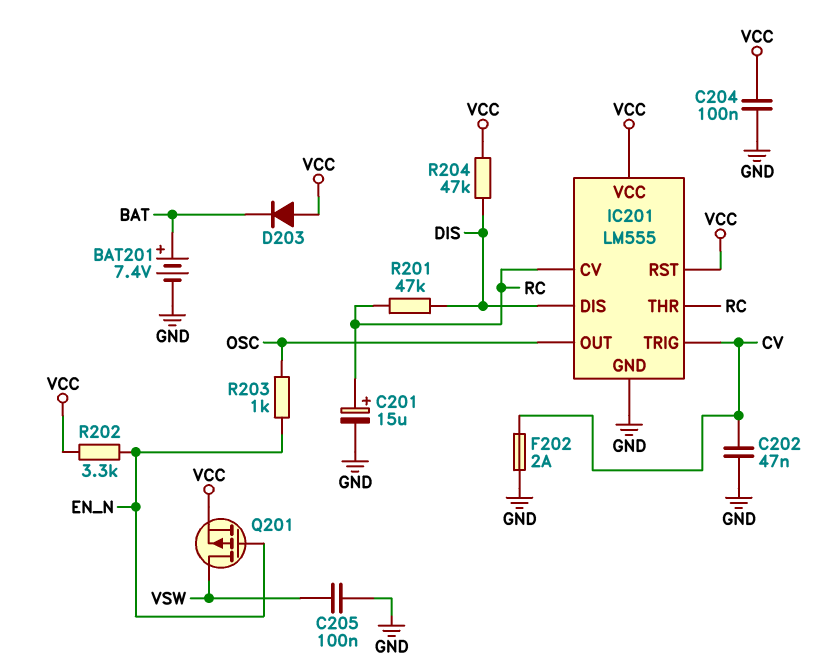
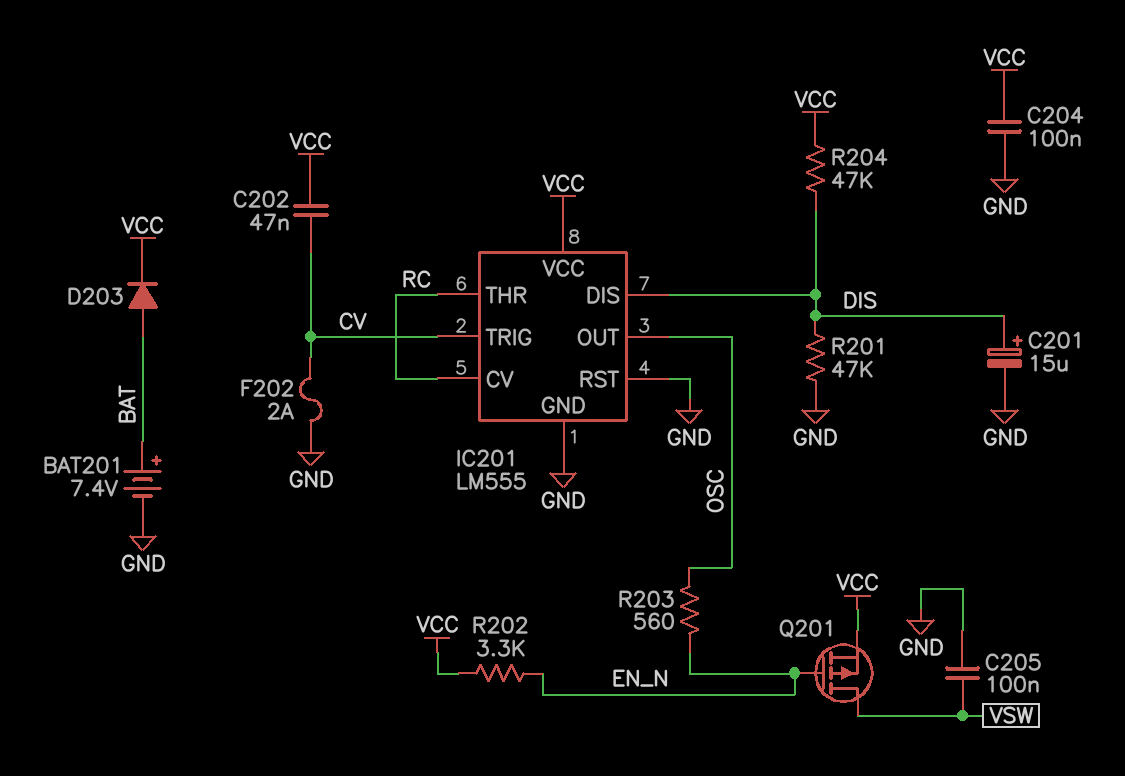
C201: 15uF (plus RC, minus GND) -> 15uF (plus DIS, minus GND)
C202: 47nF (CV, GND) -> 47nF (CV, VCC)
D203: diode (A VCC, K BAT) -> diode (A BAT, K VCC)
IC201 pin RST: VCC -> GND
R201: 47k (DIS, RC) -> 47k (DIS, GND)
R203: 1k (EN_N, OSC) -> 560 (EN_N, OSC)

